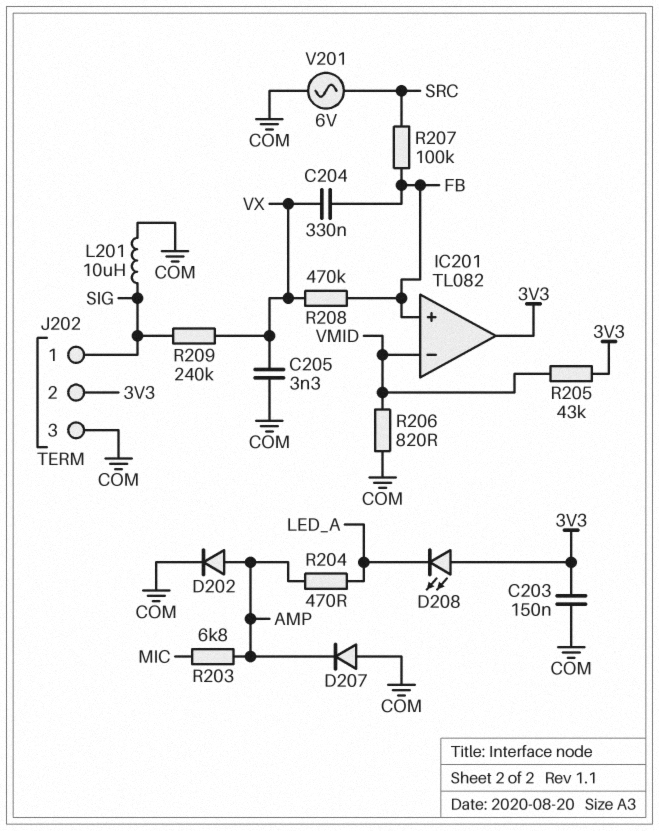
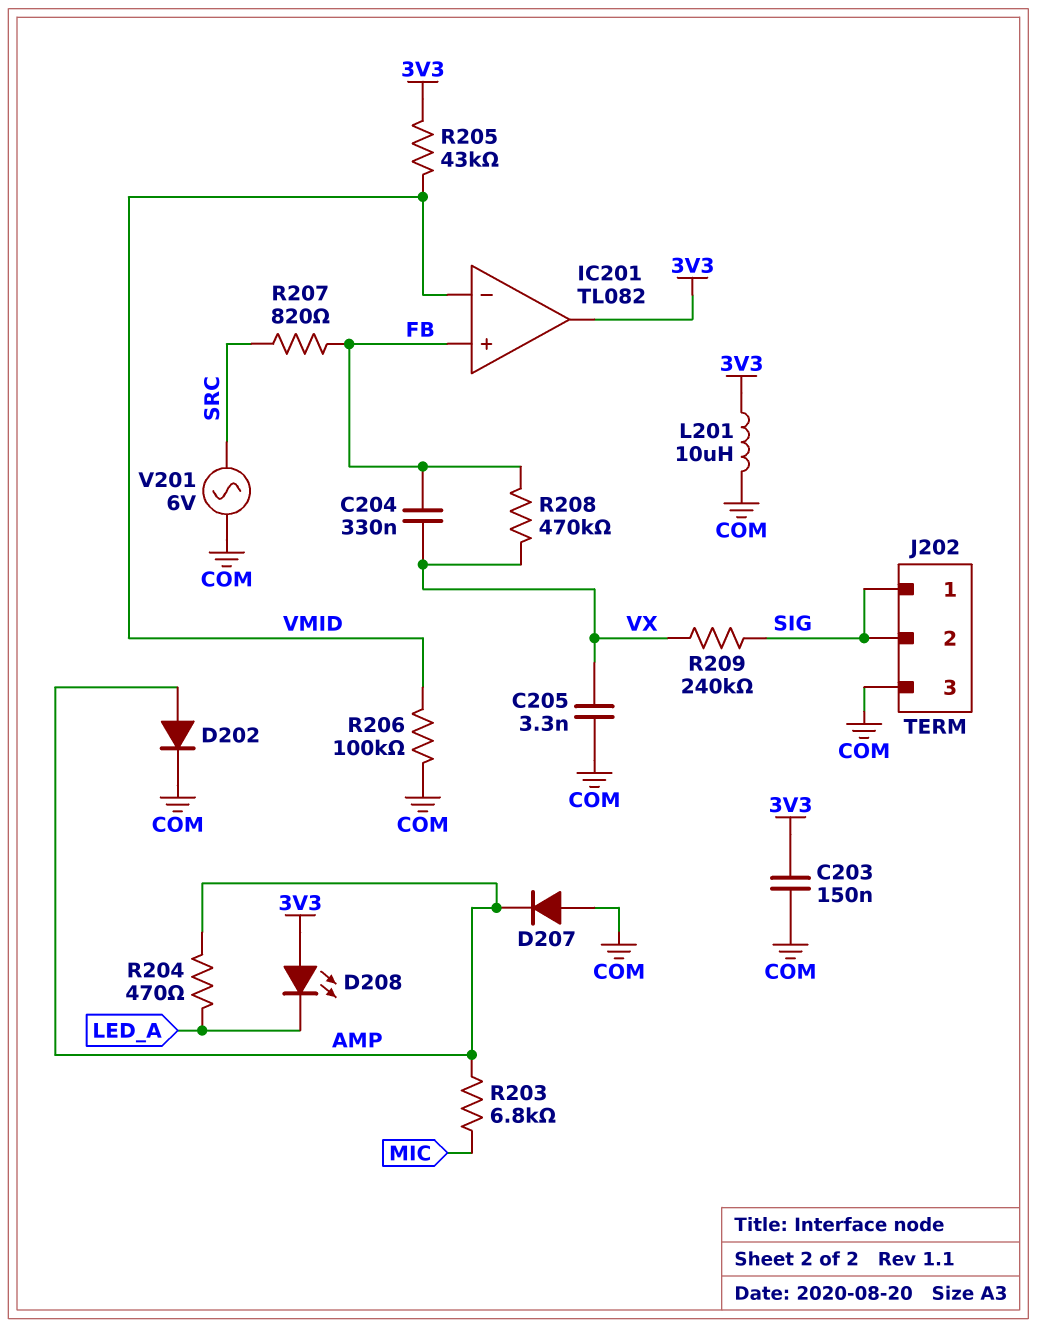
J202 pin 2: 3V3 -> SIG
L201: 10uH (COM, SIG) -> 10uH (3V3, COM)
R206: 820 (COM, VMID) -> 100k (COM, VMID)
R207: 100k (FB, SRC) -> 820 (FB, SRC)

